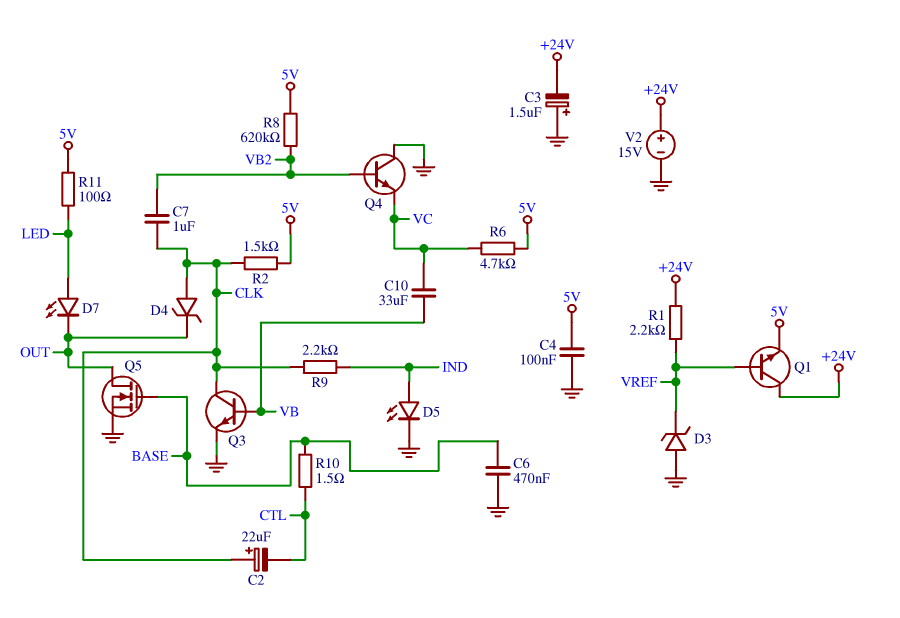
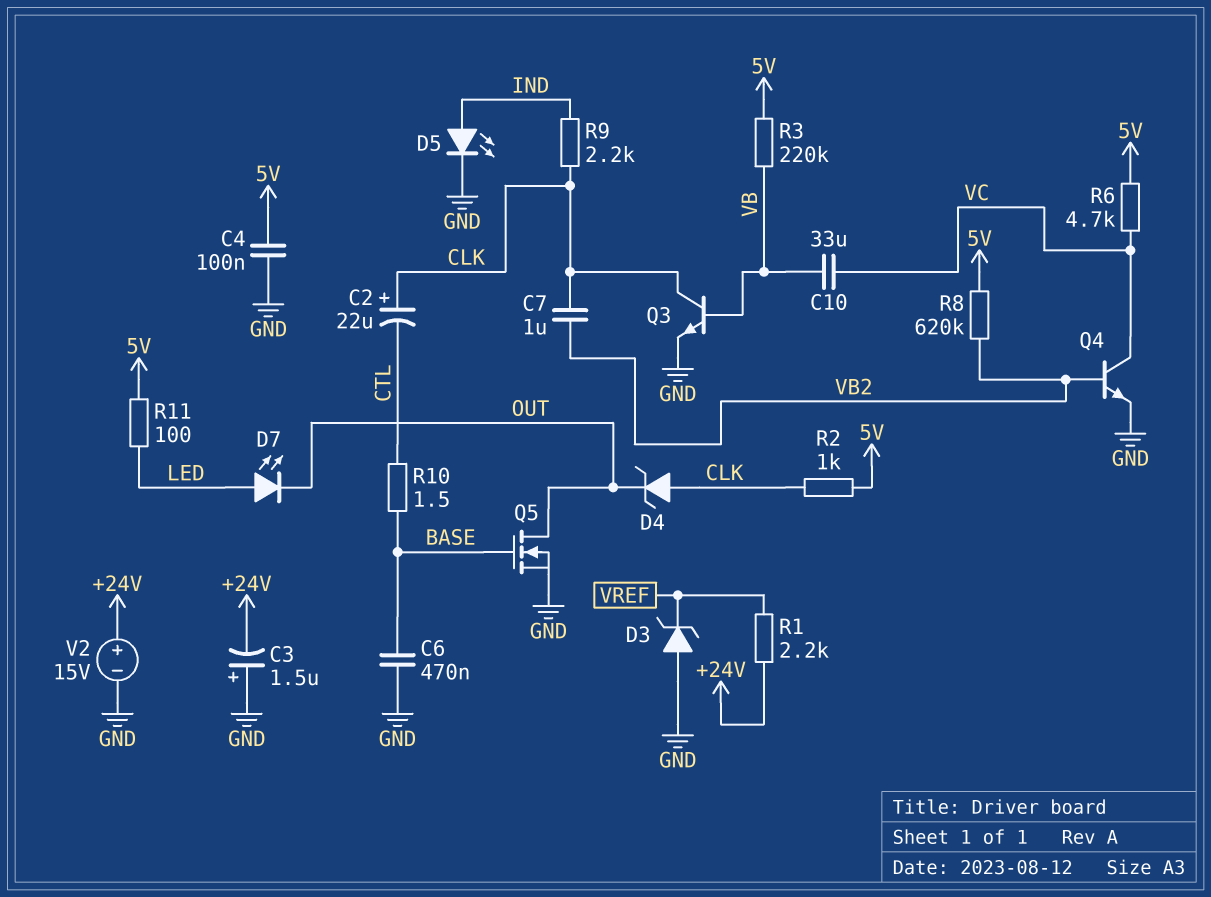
Q1: NPN (B VREF, C +24V, E 5V) -> none
Q4: NPN (B VB2, C GND, E VC) -> NPN (B VB2, C VC, E GND)
R2: 1.5k (5V, CLK) -> 1k (5V, CLK)
R3: none -> 220k (5V, VB)

